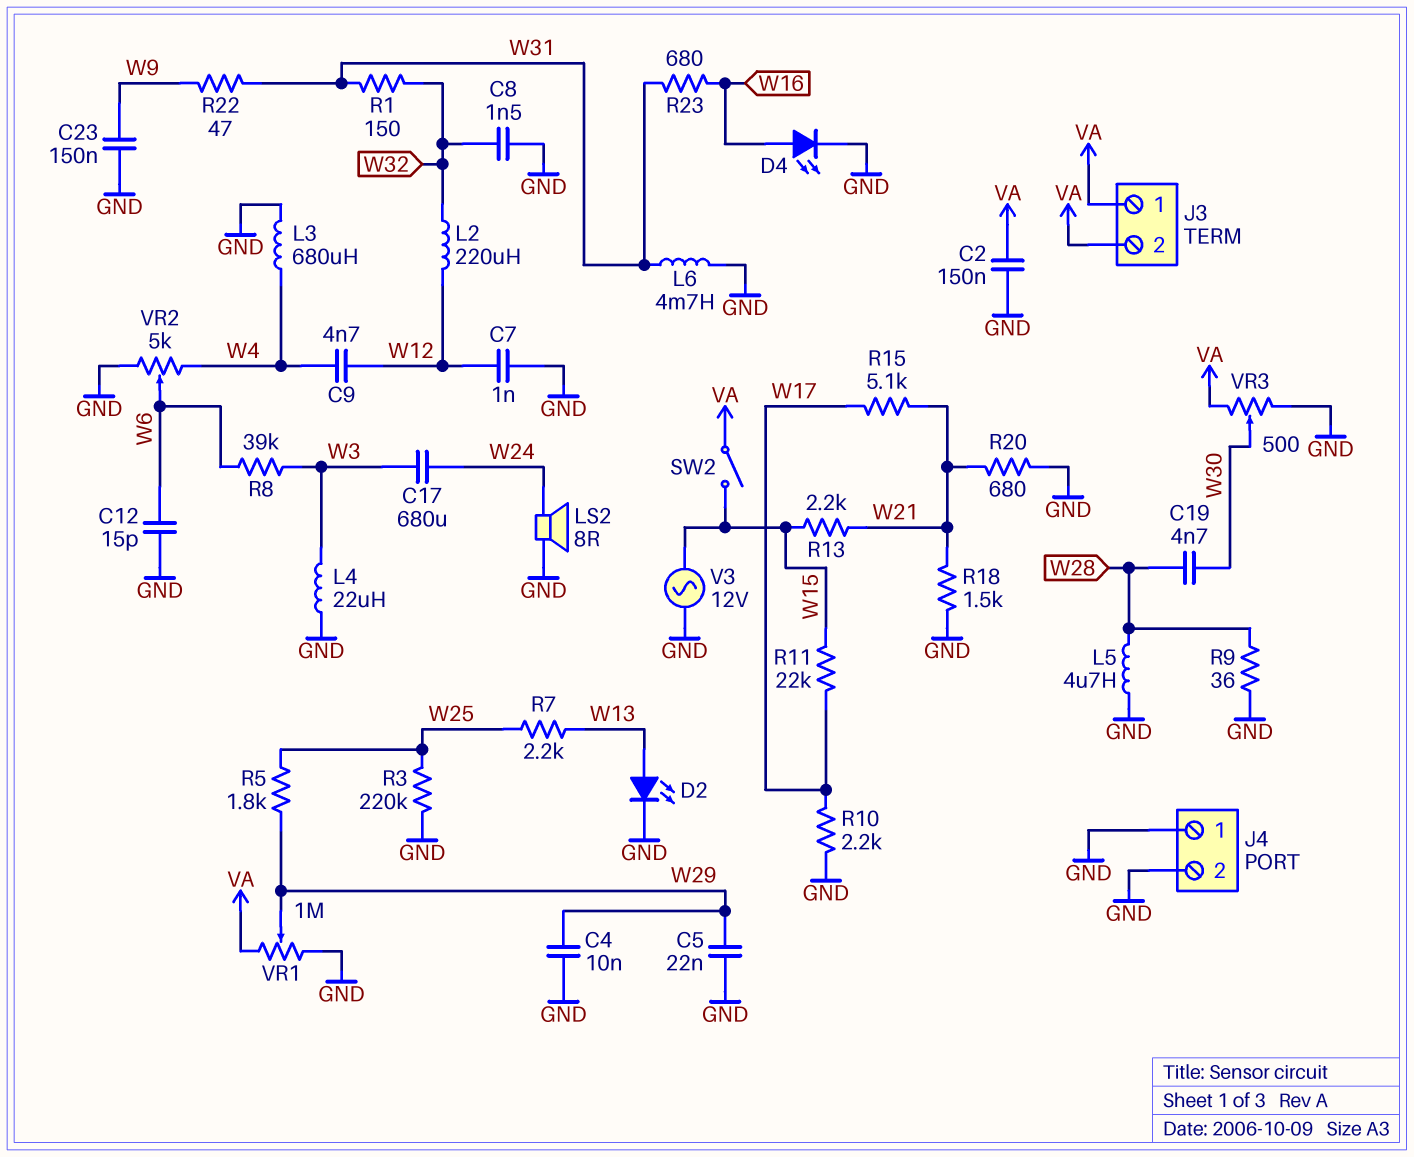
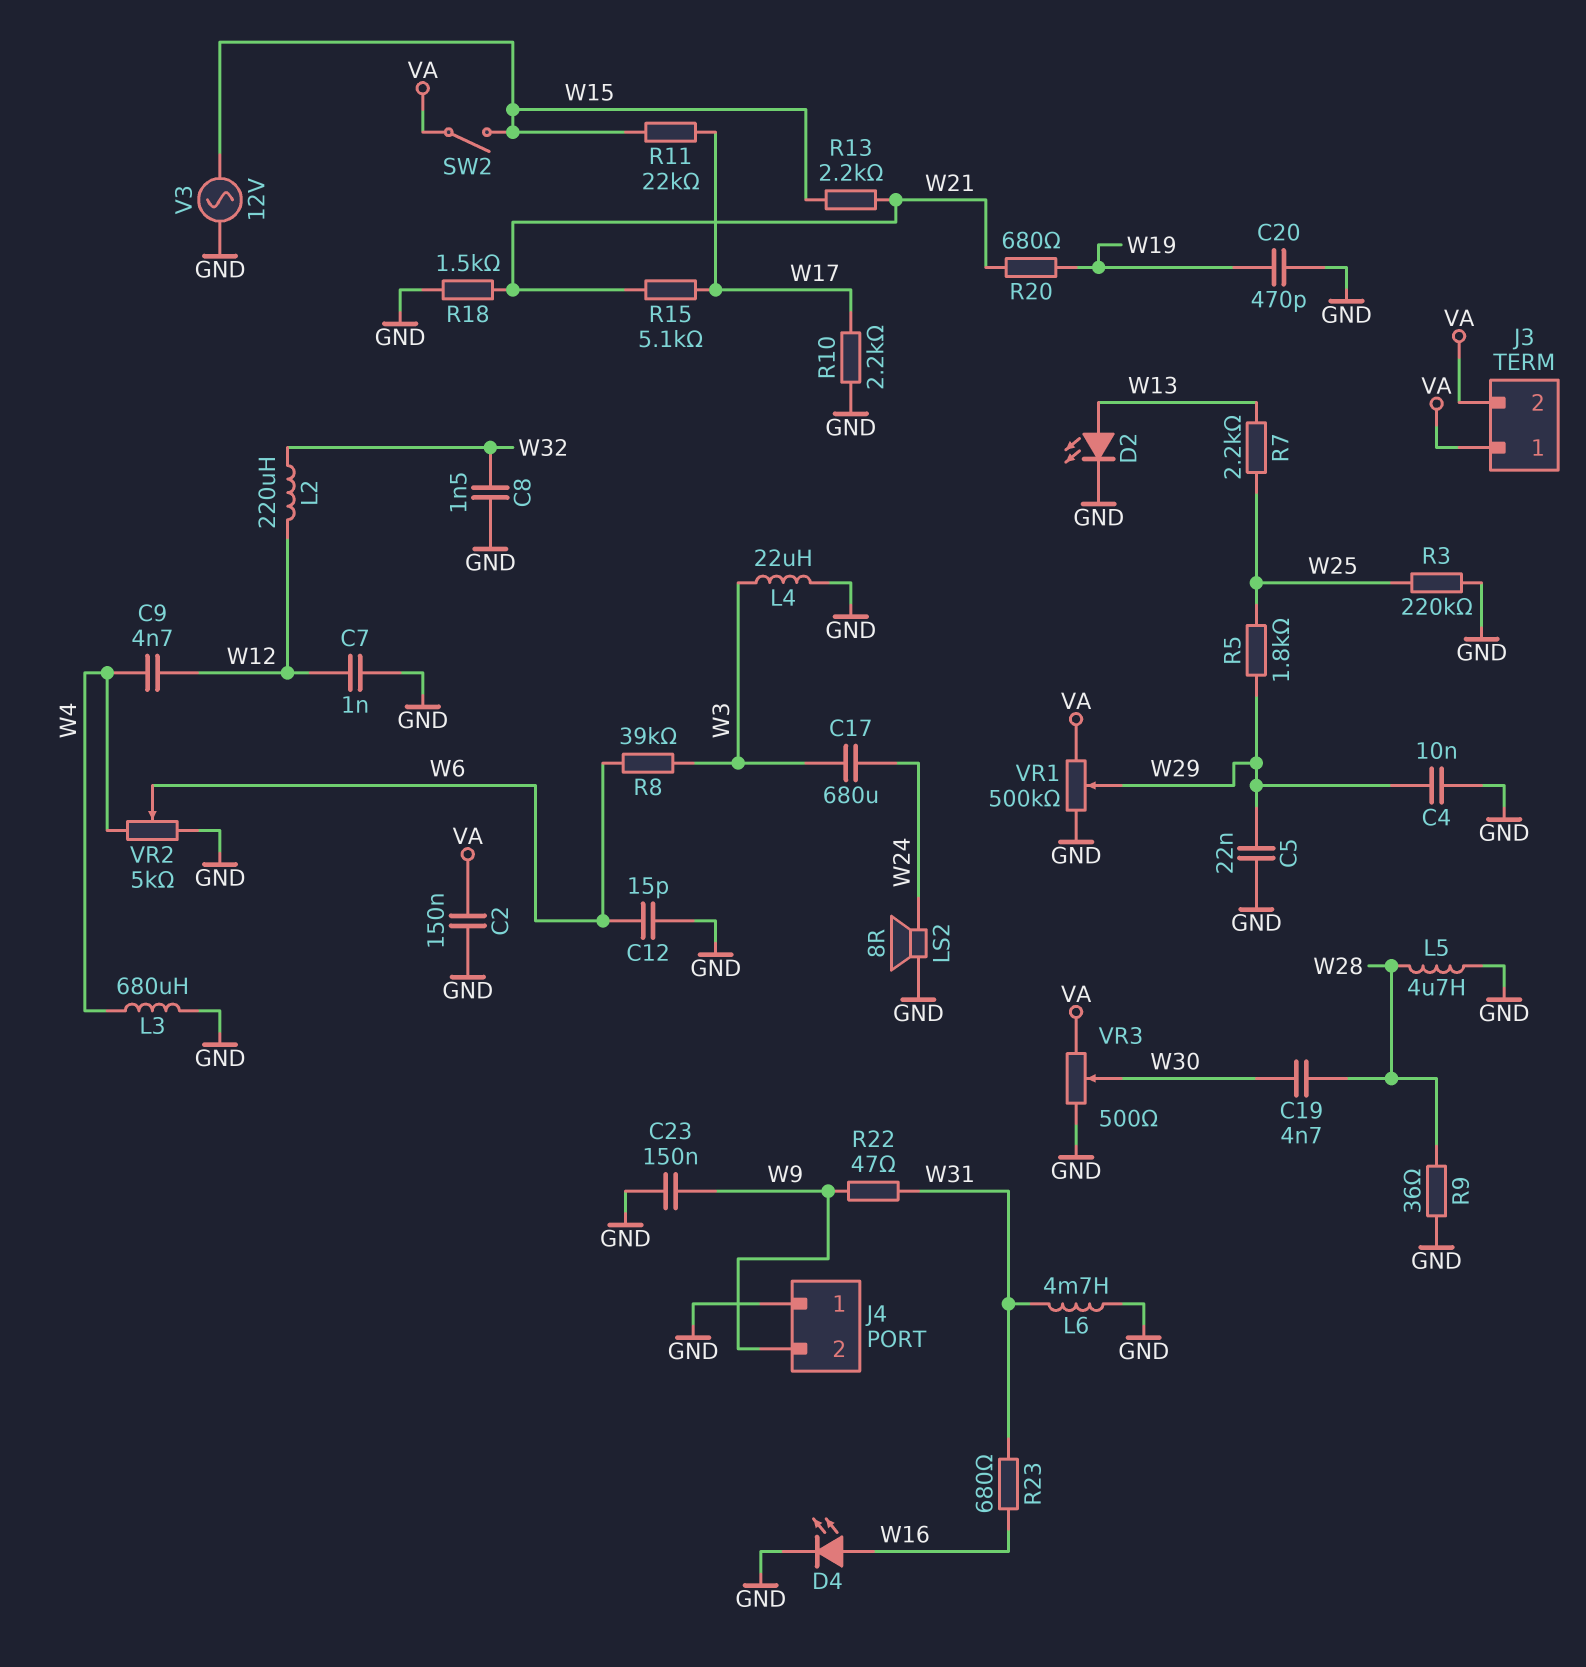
C20: none -> 470pF (GND, W19)
J4 pin 2: GND -> W9
R1: 150 (W31, W32) -> none
R20: 680 (GND, W21) -> 680 (W19, W21)
VR1: 1M (GND, VA, wiper W29) -> 500k (GND, VA, wiper W29)

